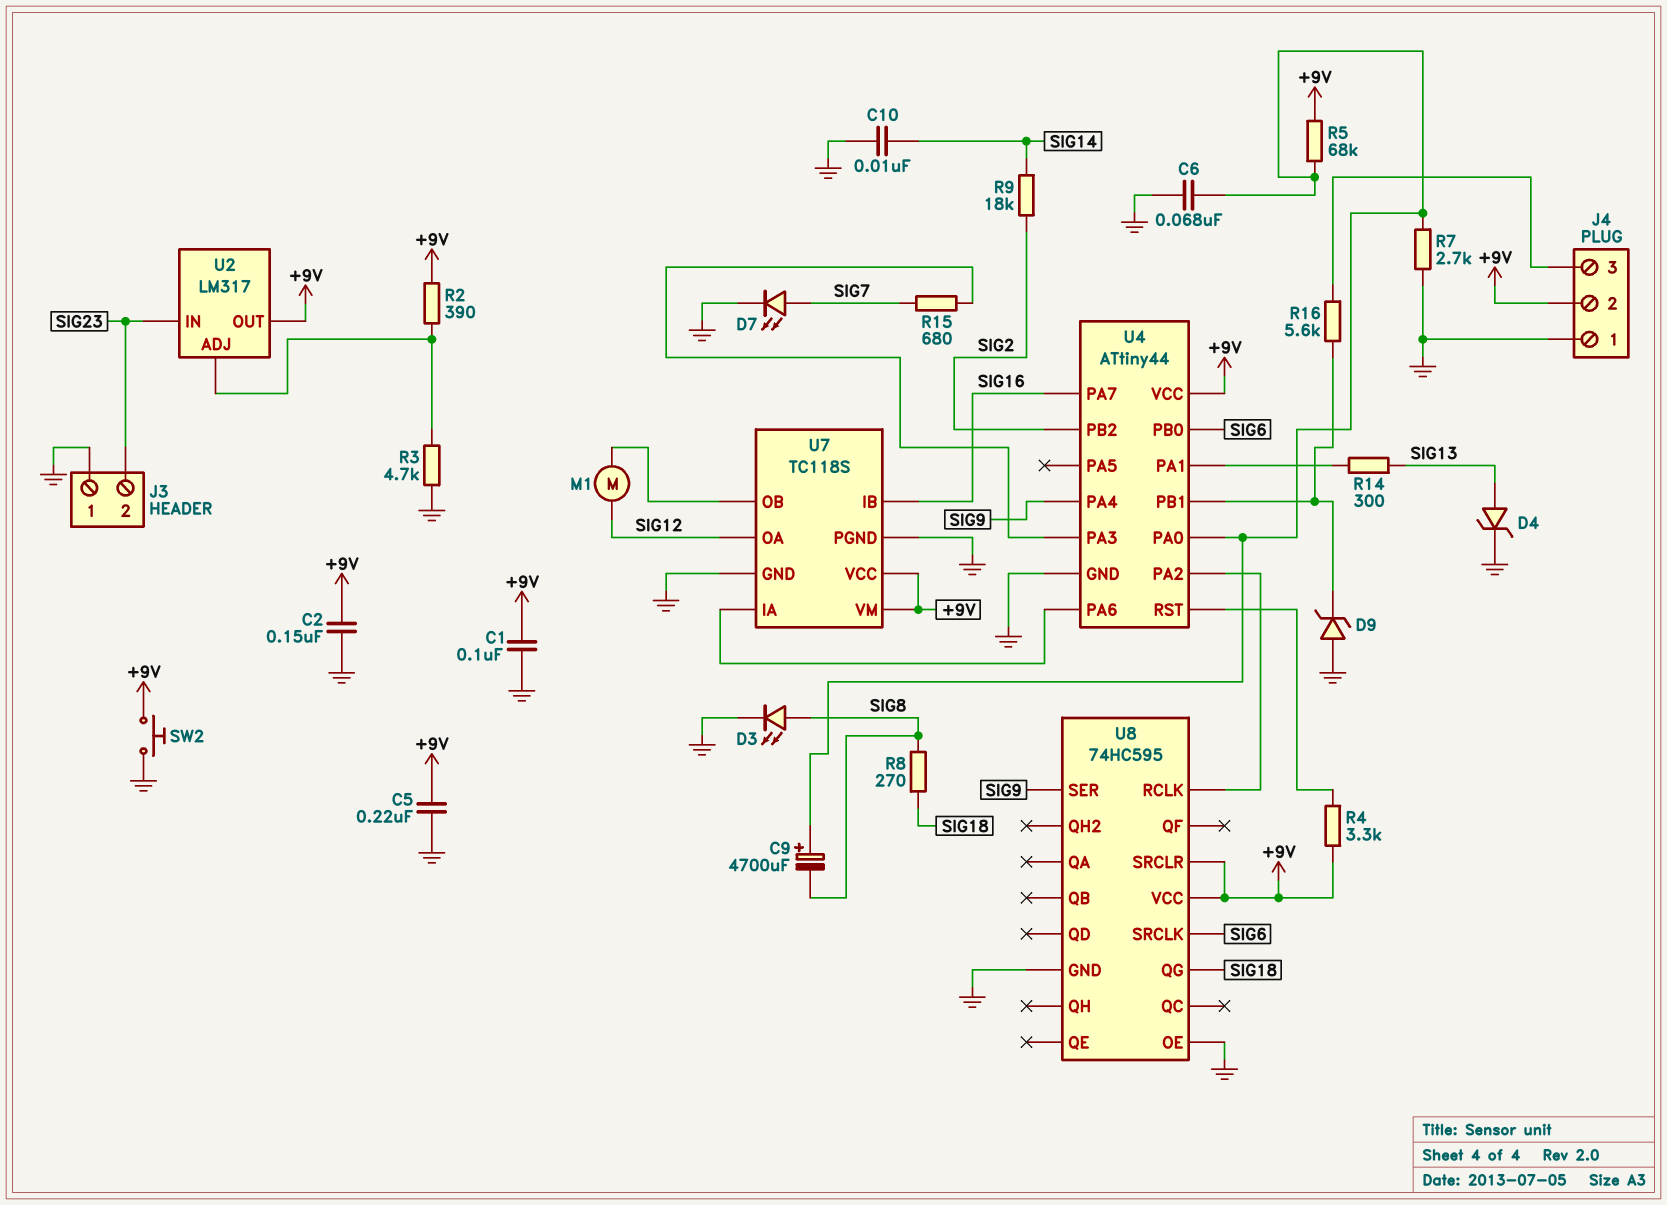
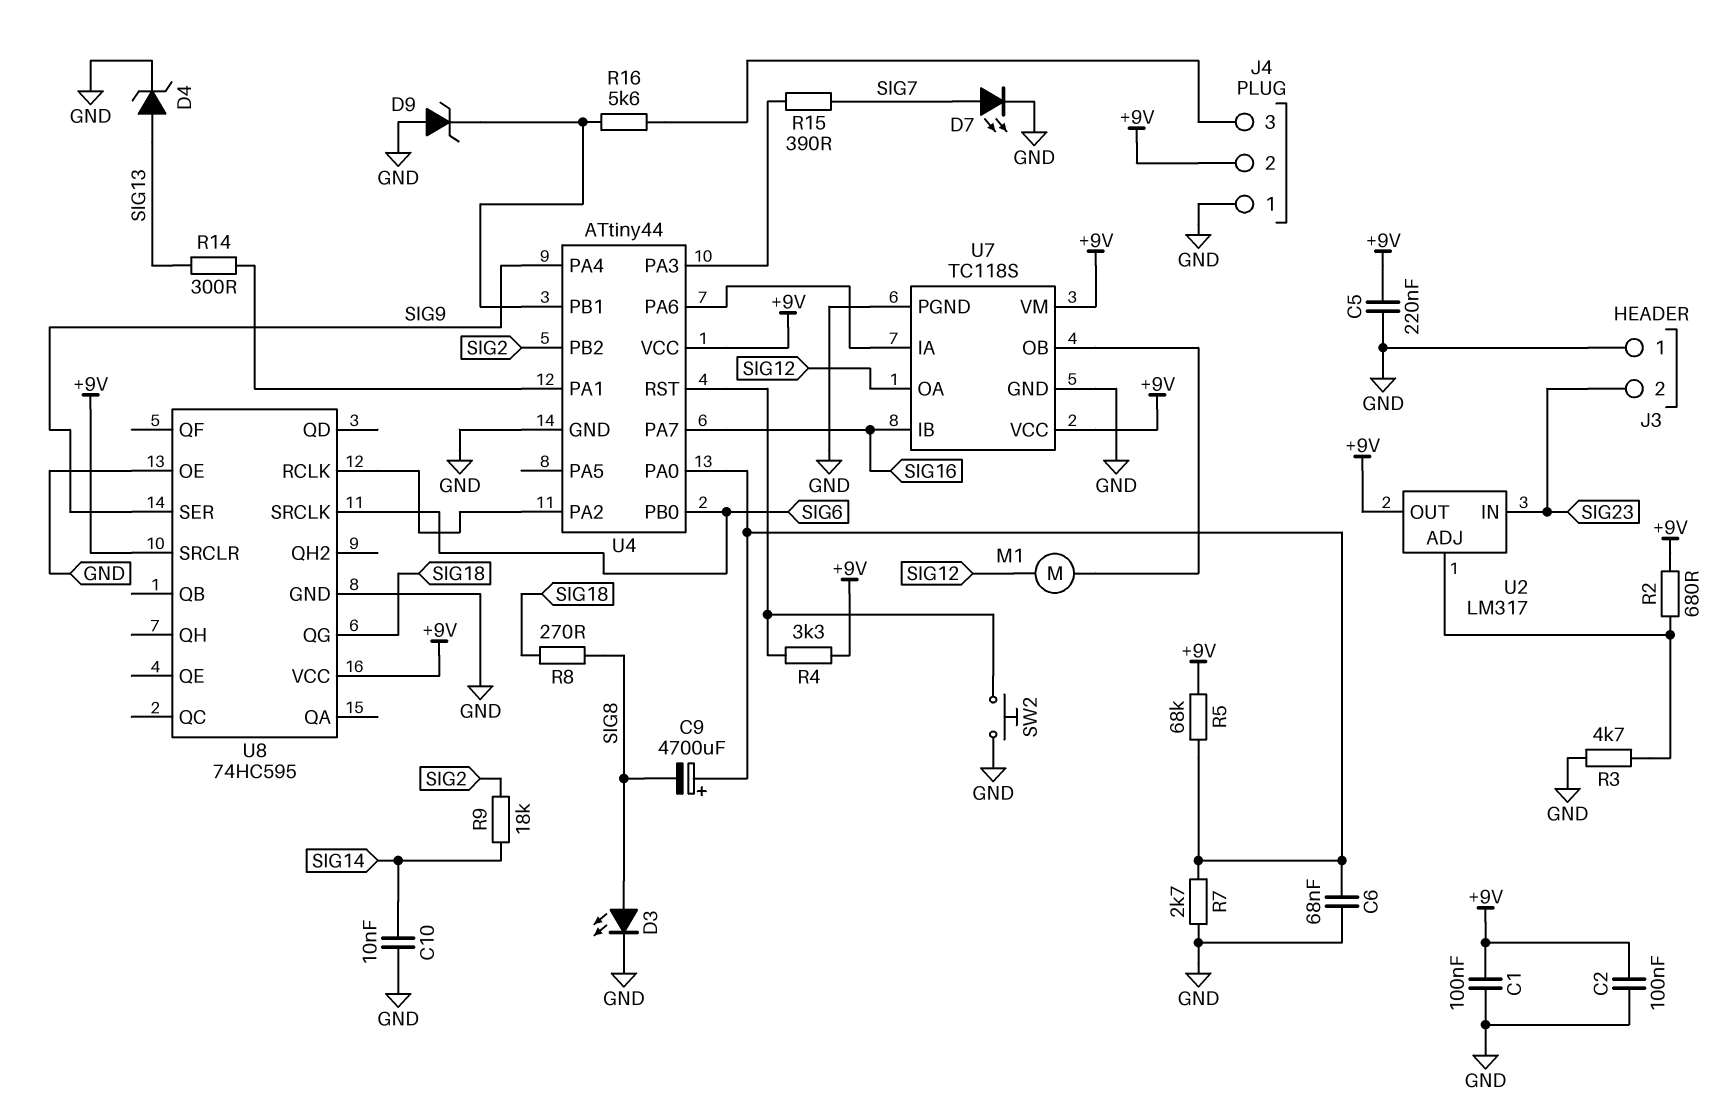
C2: 150nF (+9V, GND) -> 100nF (+9V, GND)
R2: 390 (+9V, U2/ADJ) -> 680 (+9V, U2/ADJ)
R15: 680 (SIG7, U4/PA3) -> 390 (SIG7, U4/PA3)
SW2: button (+9V, GND) -> button (GND, U4/RST)

